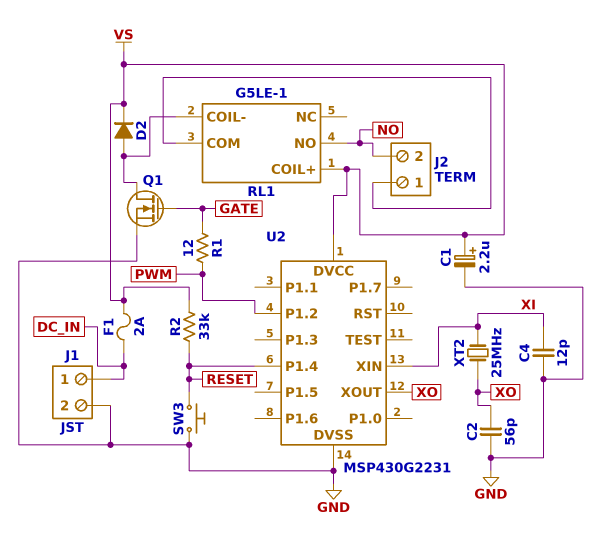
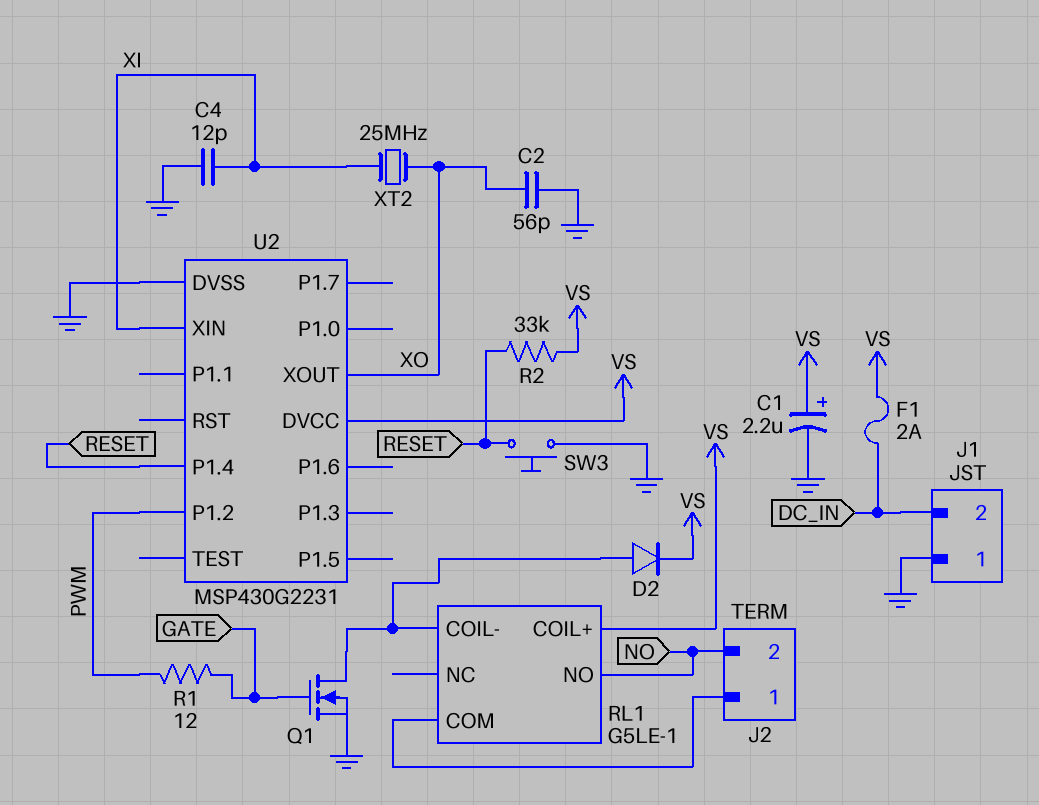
J1 pin 1: DC_IN -> GND
J1 pin 2: GND -> DC_IN

